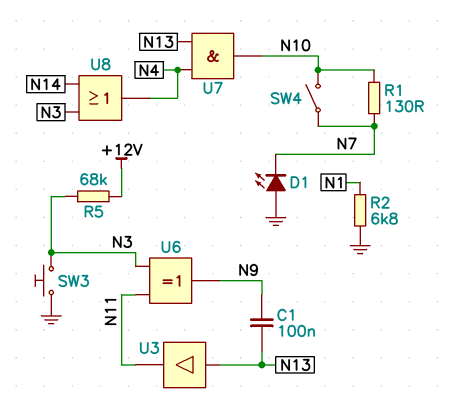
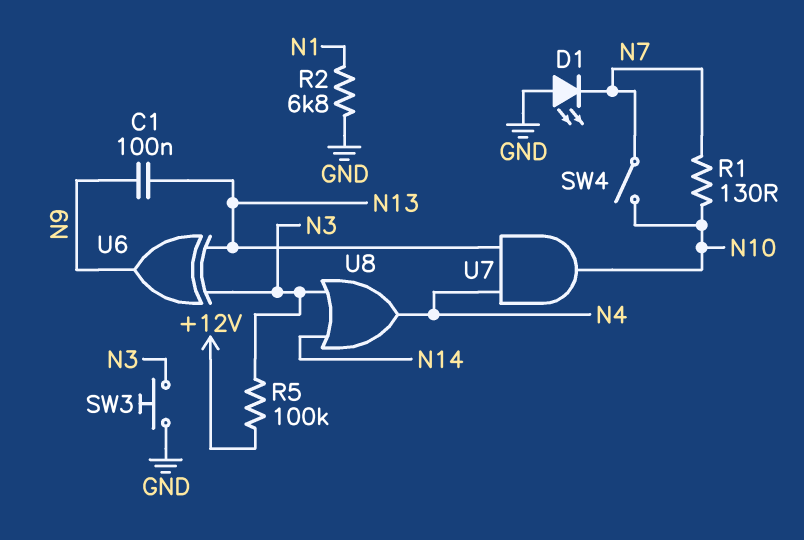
R5: 68k (+12V, N3) -> 100k (+12V, N3)
U3: buffer (in N13, out N11) -> none
U6: XOR (in N3, in N11, out N9) -> XOR (in N3, in N13, out N9)

